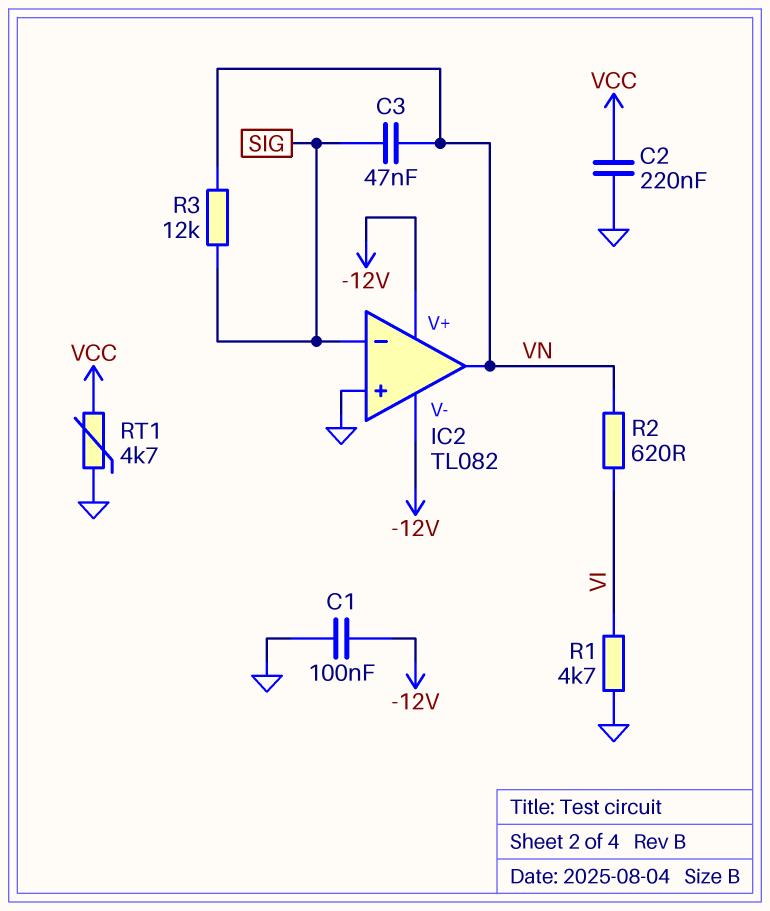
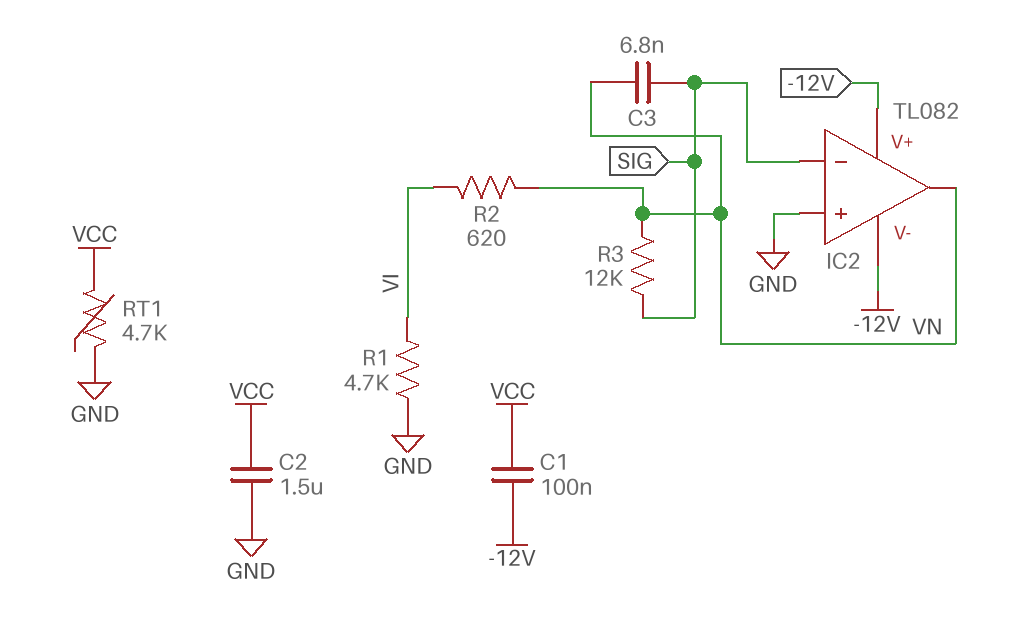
C1: 100nF (-12V, GND) -> 100nF (-12V, VCC)
C2: 220nF (GND, VCC) -> 1.5uF (GND, VCC)
C3: 47nF (SIG, VN) -> 6.8nF (SIG, VN)

